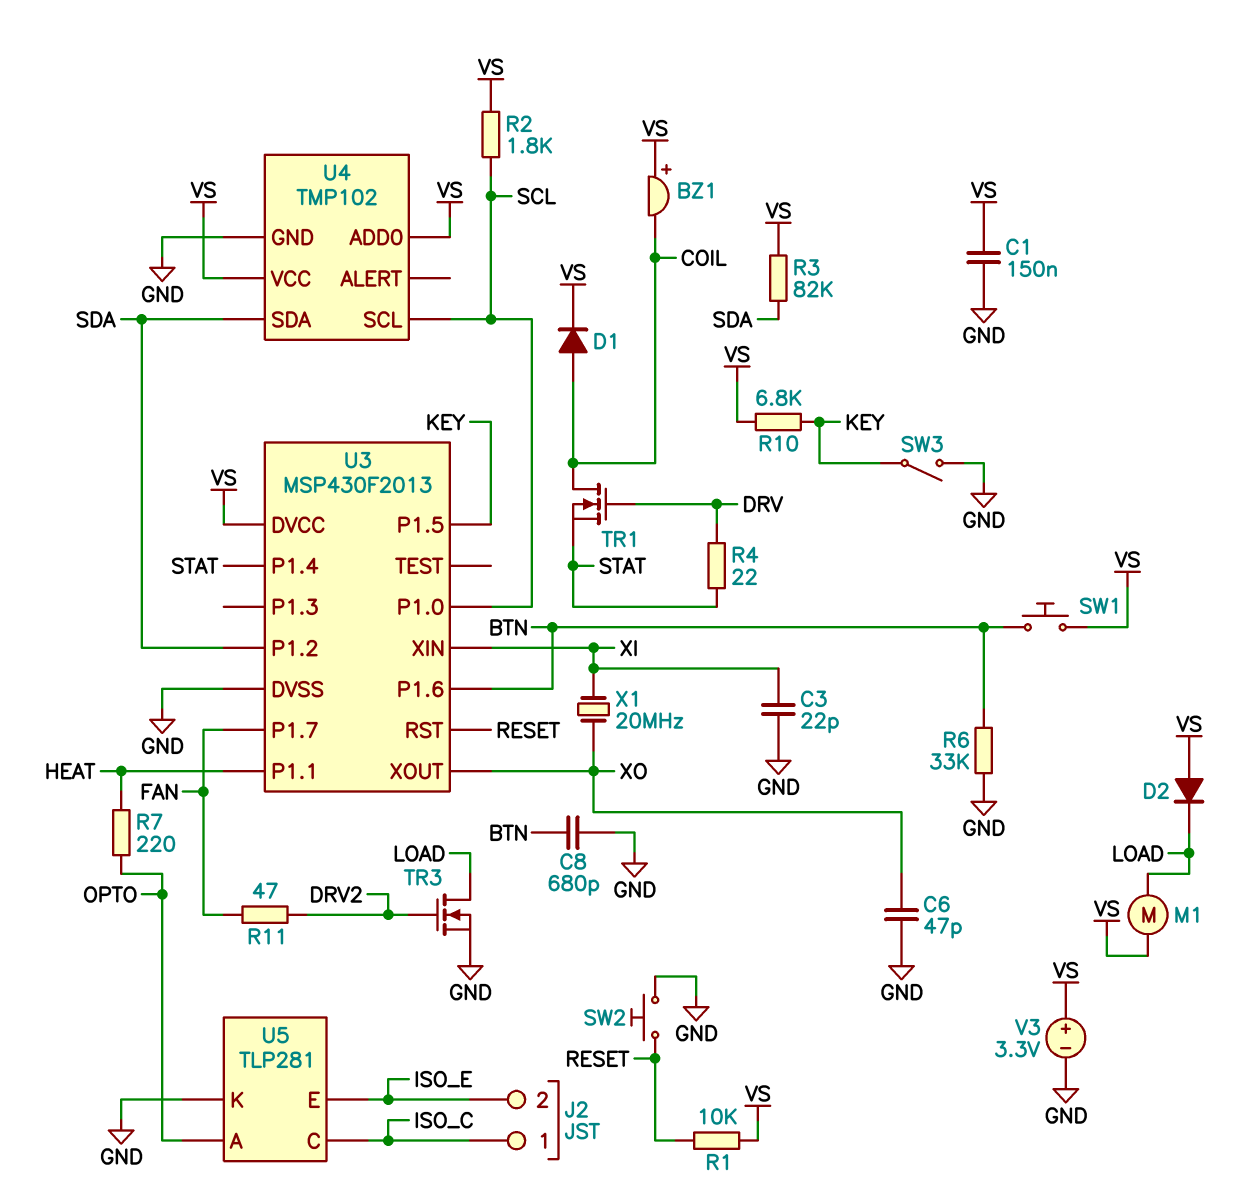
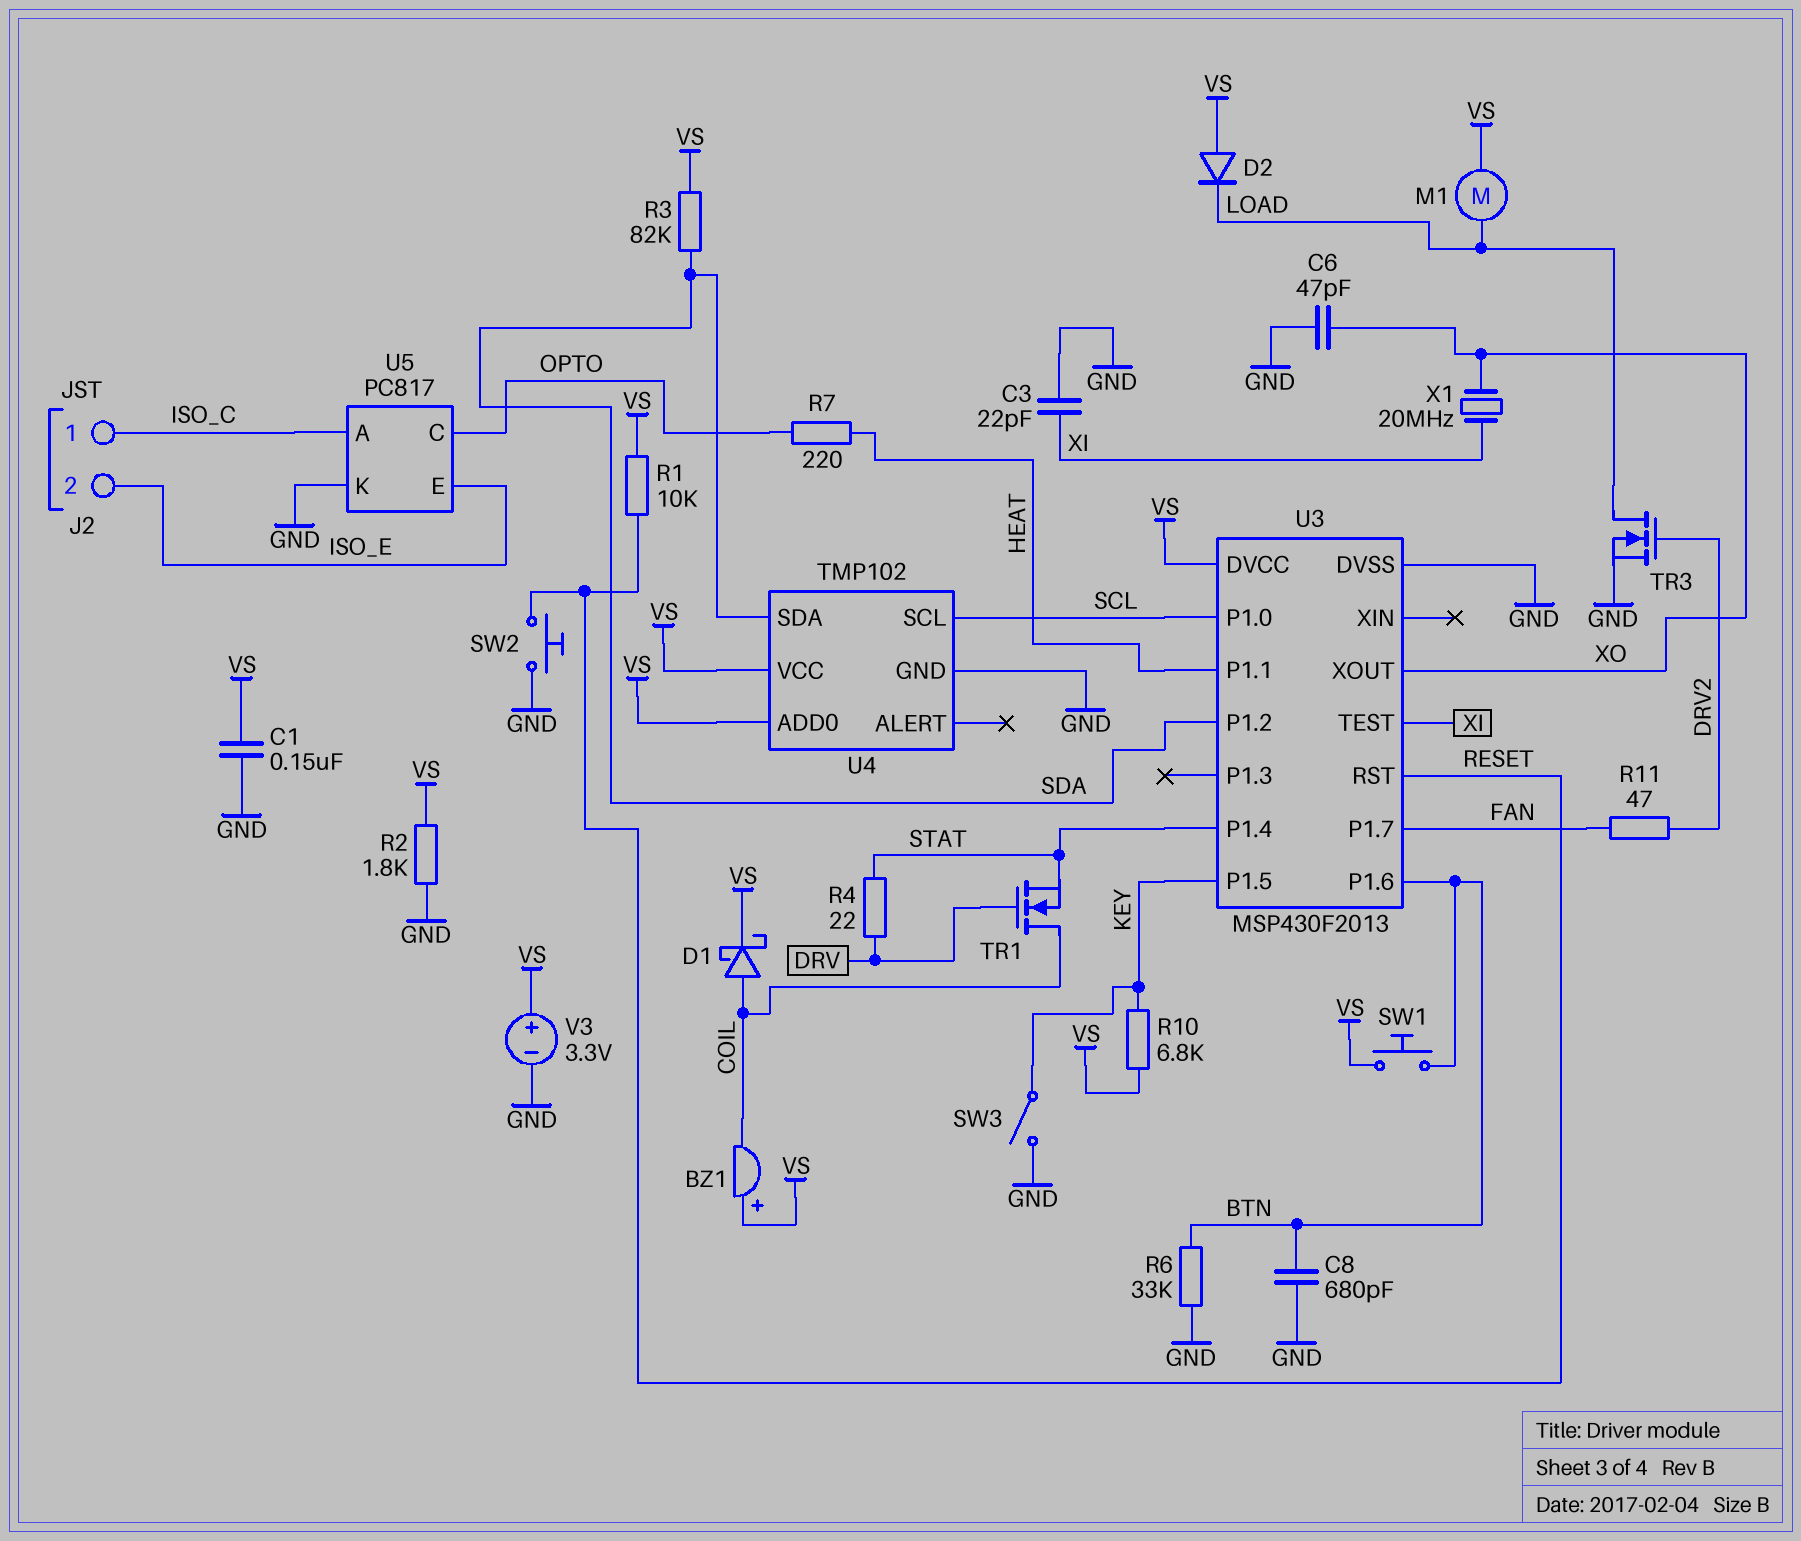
D1: diode (A COIL, K VS) -> schottky (A COIL, K VS)
R2: 1.8k (SCL, VS) -> 1.8k (GND, VS)
U3 pin TEST: none -> XI
U3 pin XIN: XI -> none
U5: TLP281 -> PC817
U5 pin A: OPTO -> ISO_C
U5 pin C: ISO_C -> OPTO

